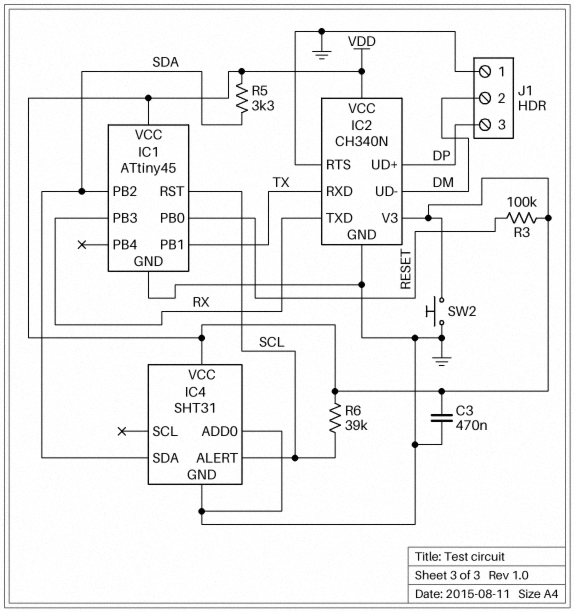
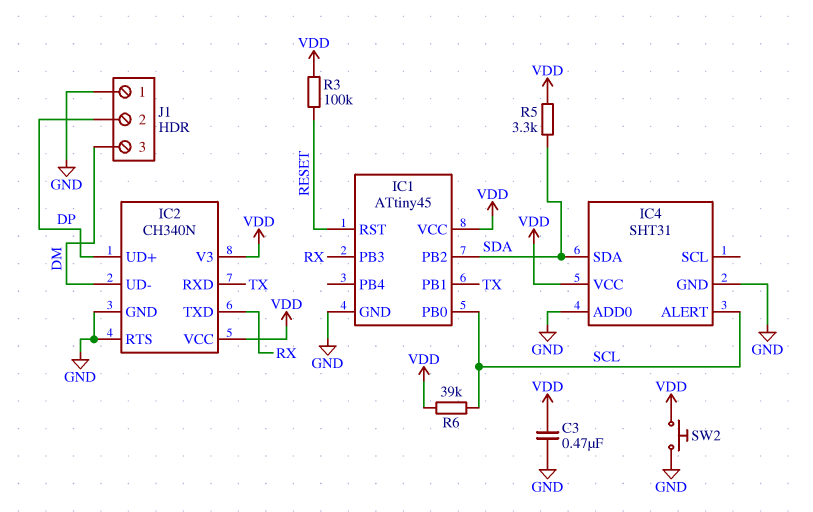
IC1 pin PB0: RESET -> SCL
IC1 pin RST: SCL -> RESET
J1 pin 2: DM -> DP
J1 pin 3: DP -> DM

